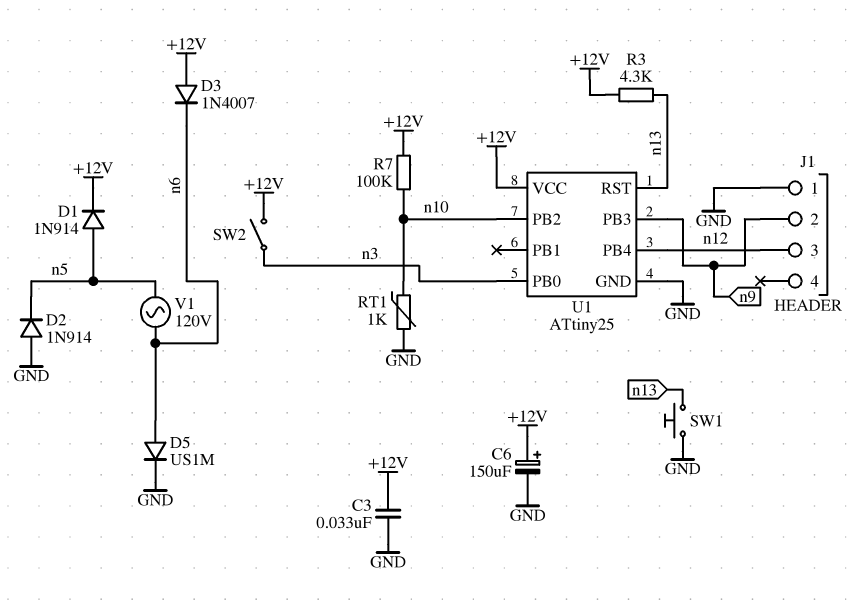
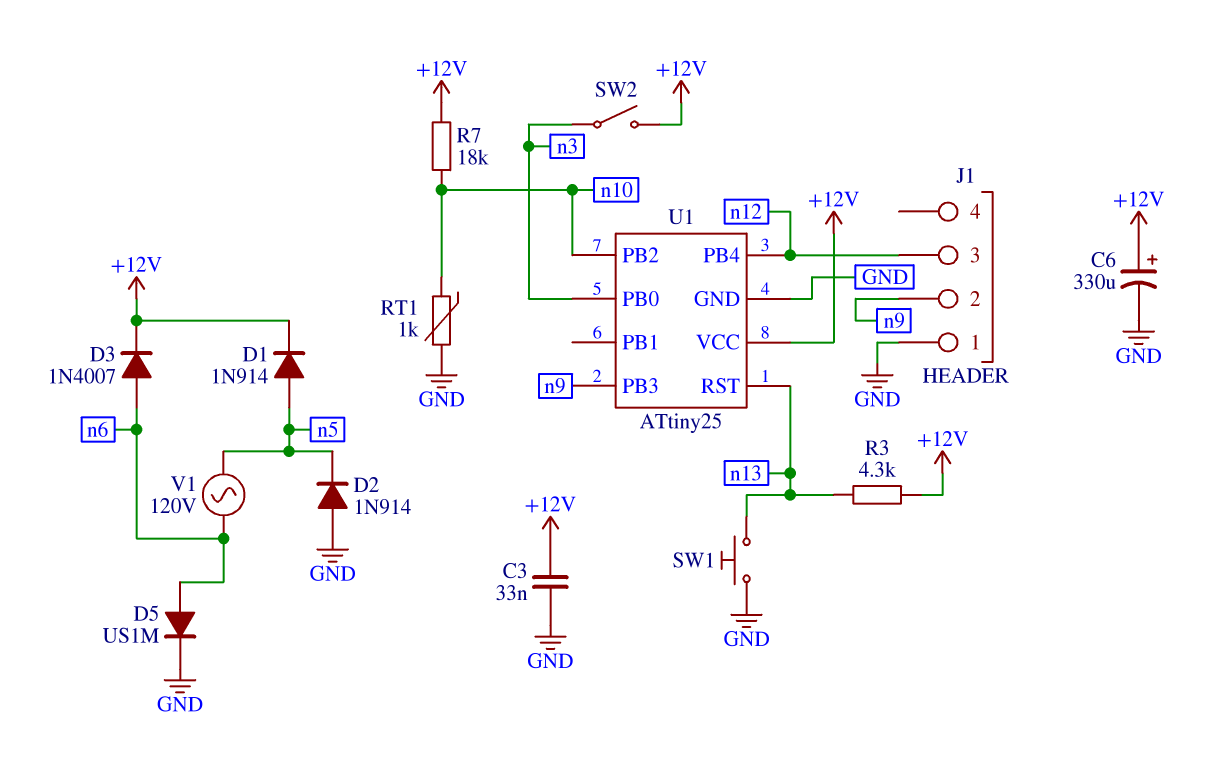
C6: 150uF (plus +12V, minus GND) -> 330uF (plus +12V, minus GND)
D3: diode 1N4007 (A +12V, K n6) -> diode 1N4007 (A n6, K +12V)
R7: 100k (+12V, n10) -> 18k (+12V, n10)

